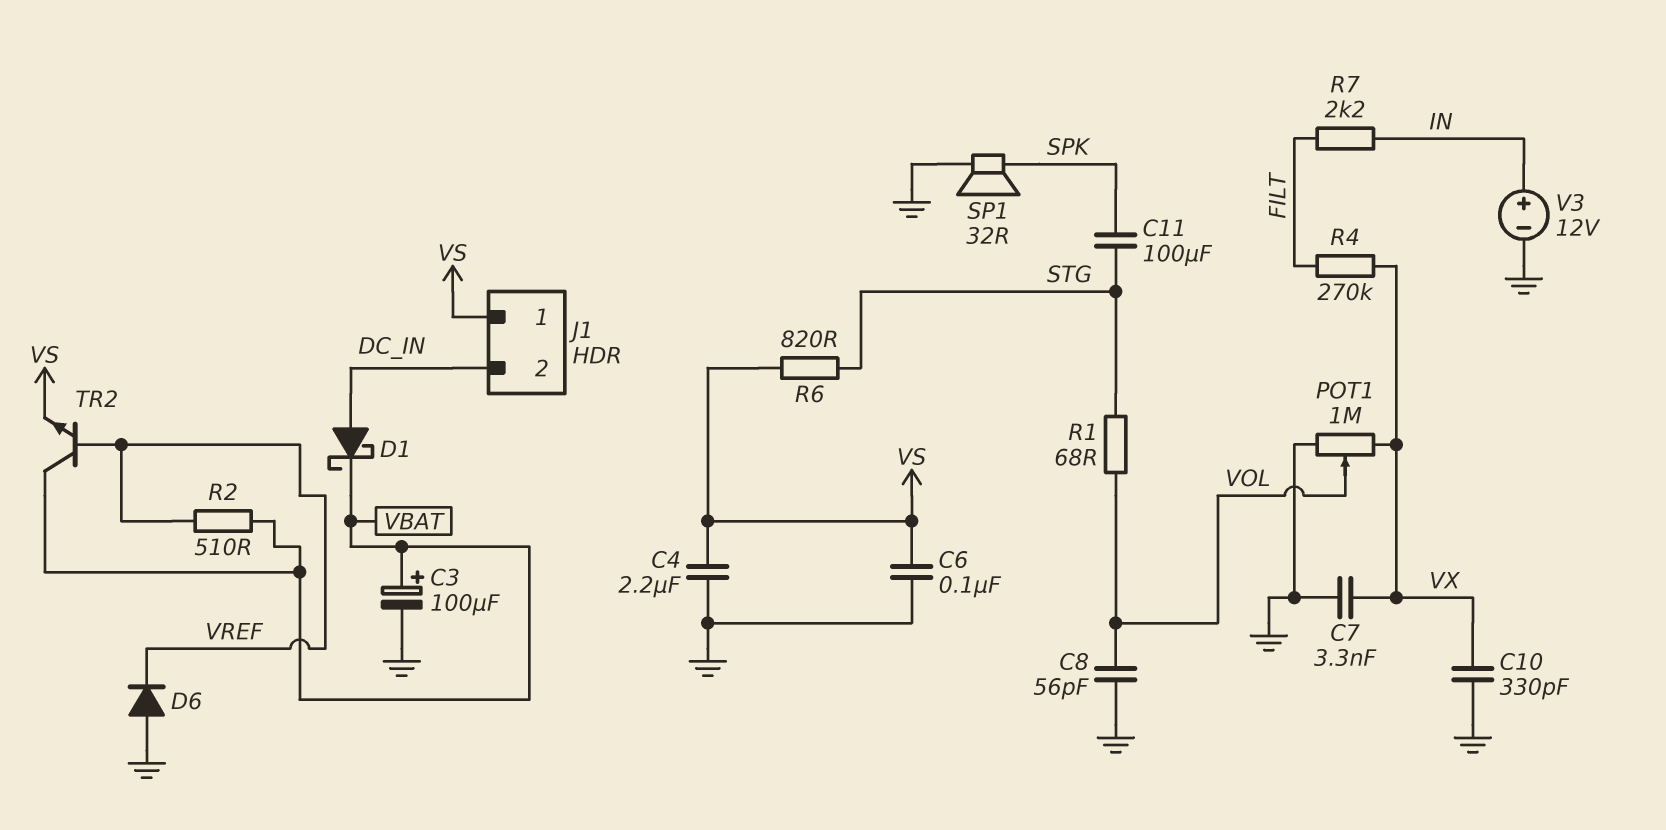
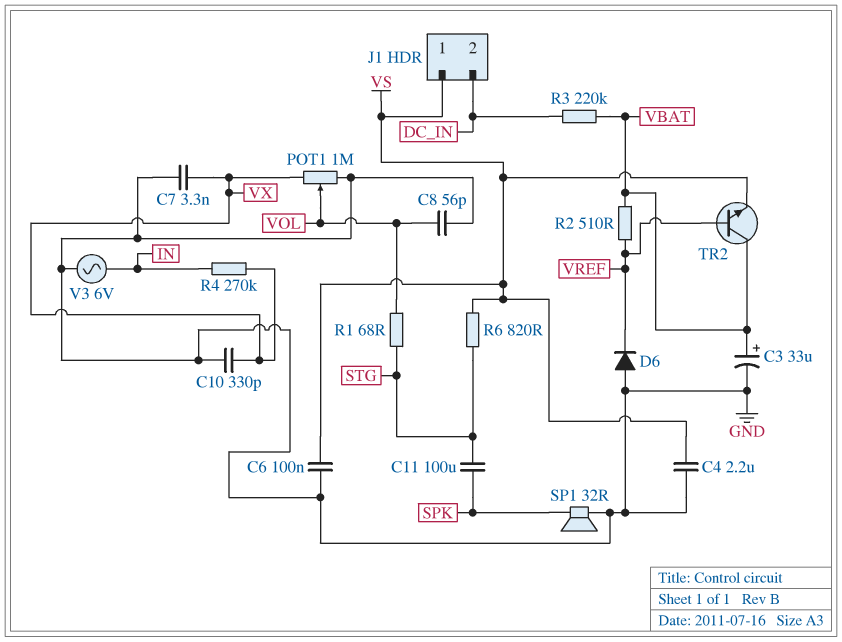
C3: 100uF (plus VBAT, minus GND) -> 33uF (plus VBAT, minus GND)
D1: schottky (A DC_IN, K VBAT) -> none
R3: none -> 220k (DC_IN, VBAT)
R4: 270k (FILT, VX) -> 270k (IN, VX)
R7: 2.2k (FILT, IN) -> none
V3: 12V (plus IN, minus GND) -> AC 6V (GND, IN)

